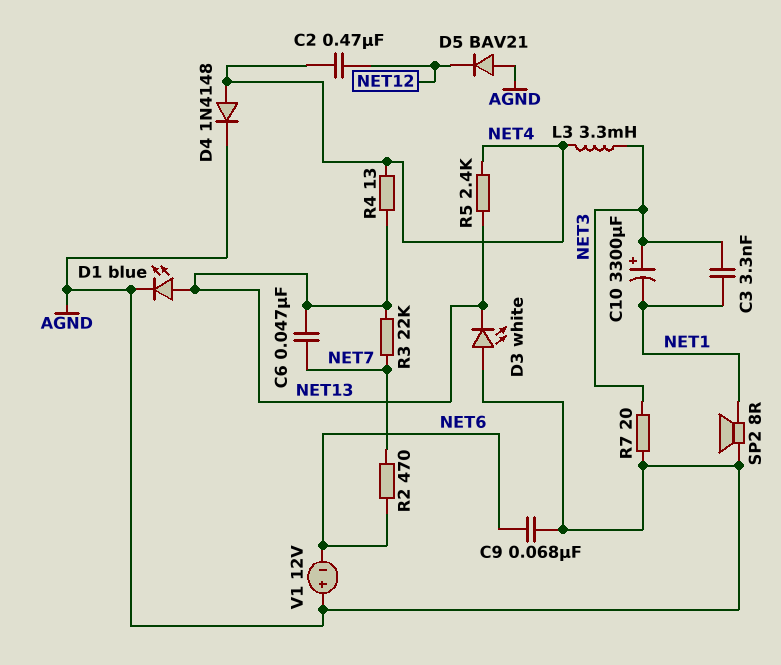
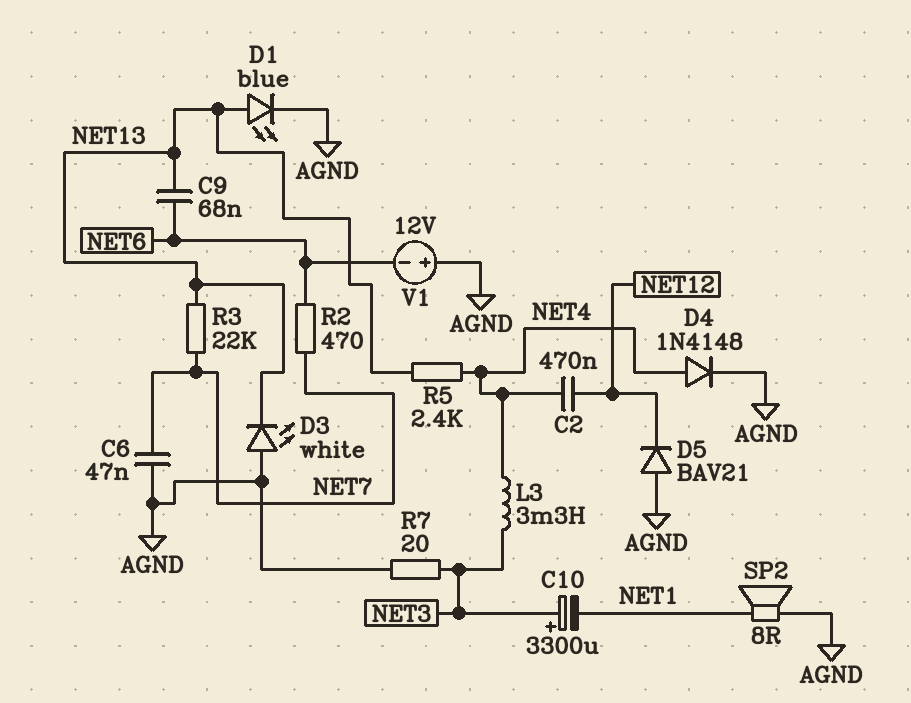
C3: 3.3nF (NET1, NET3) -> none
C6: 47nF (NET7, NET13) -> 47nF (AGND, NET7)
C9: 68nF (AGND, NET6) -> 68nF (NET6, NET13)
R4: 13 (NET4, NET13) -> none

